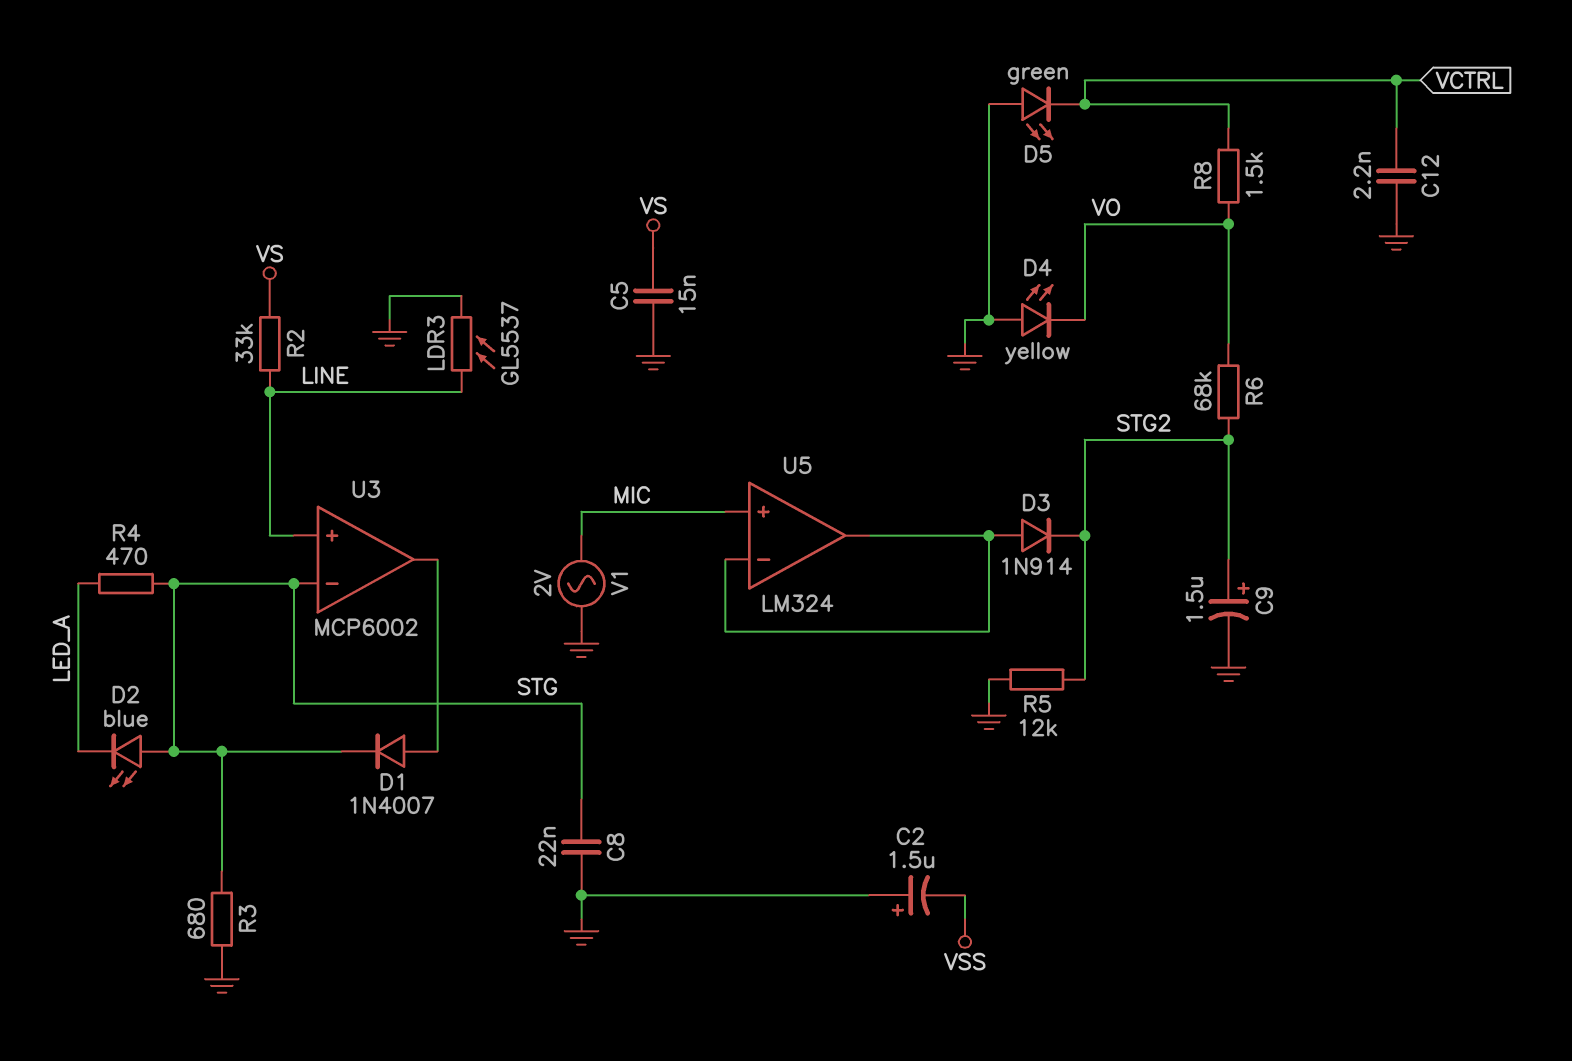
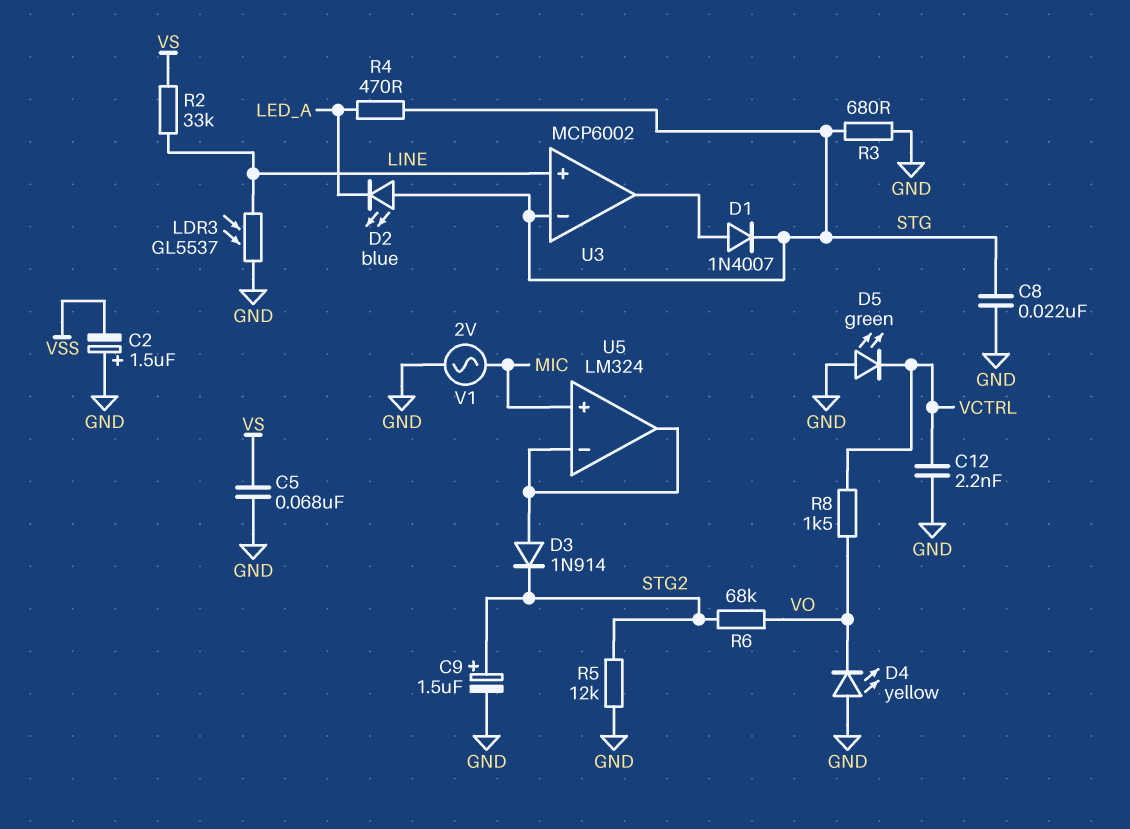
C5: 15nF (GND, VS) -> 68nF (GND, VS)

